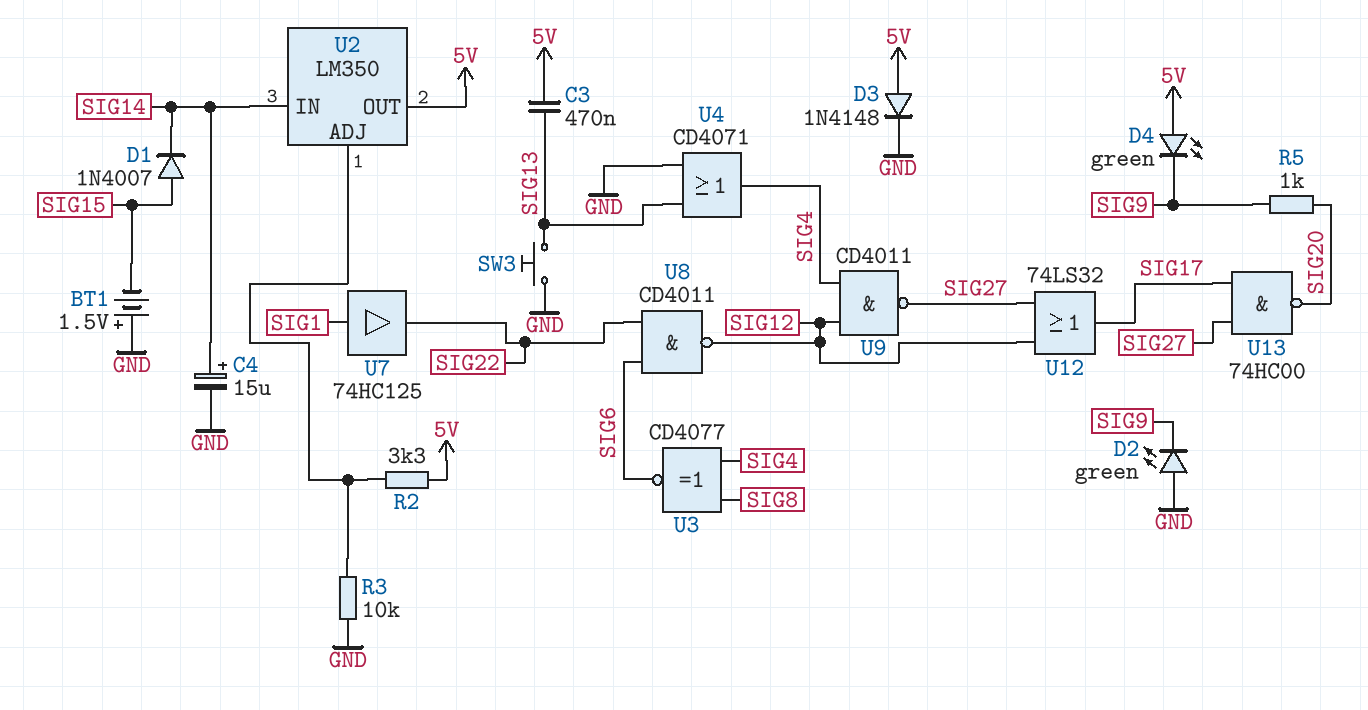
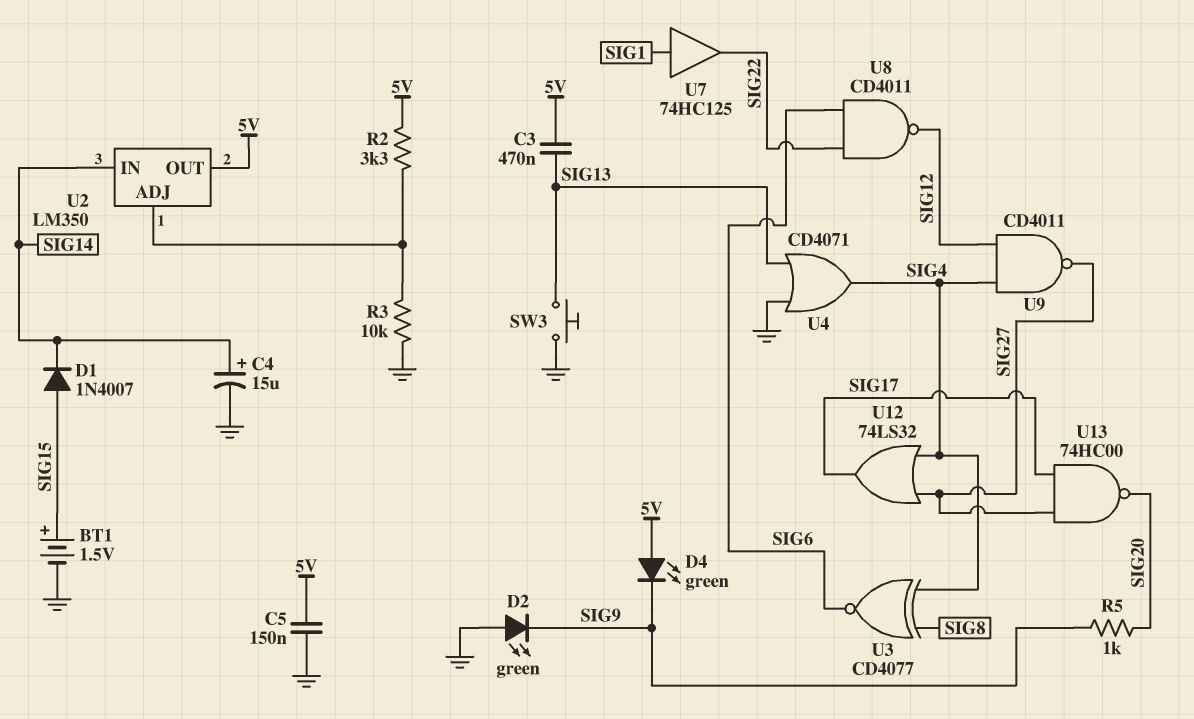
BT1: 1.5V (plus GND, minus SIG15) -> 1.5V (plus SIG15, minus GND)
C5: none -> 150nF (5V, GND)
D3: diode 1N4148 (A 5V, K GND) -> none
U12: OR 74LS32 (in SIG12, in SIG27, out SIG17) -> OR 74LS32 (in SIG4, in SIG27, out SIG17)

